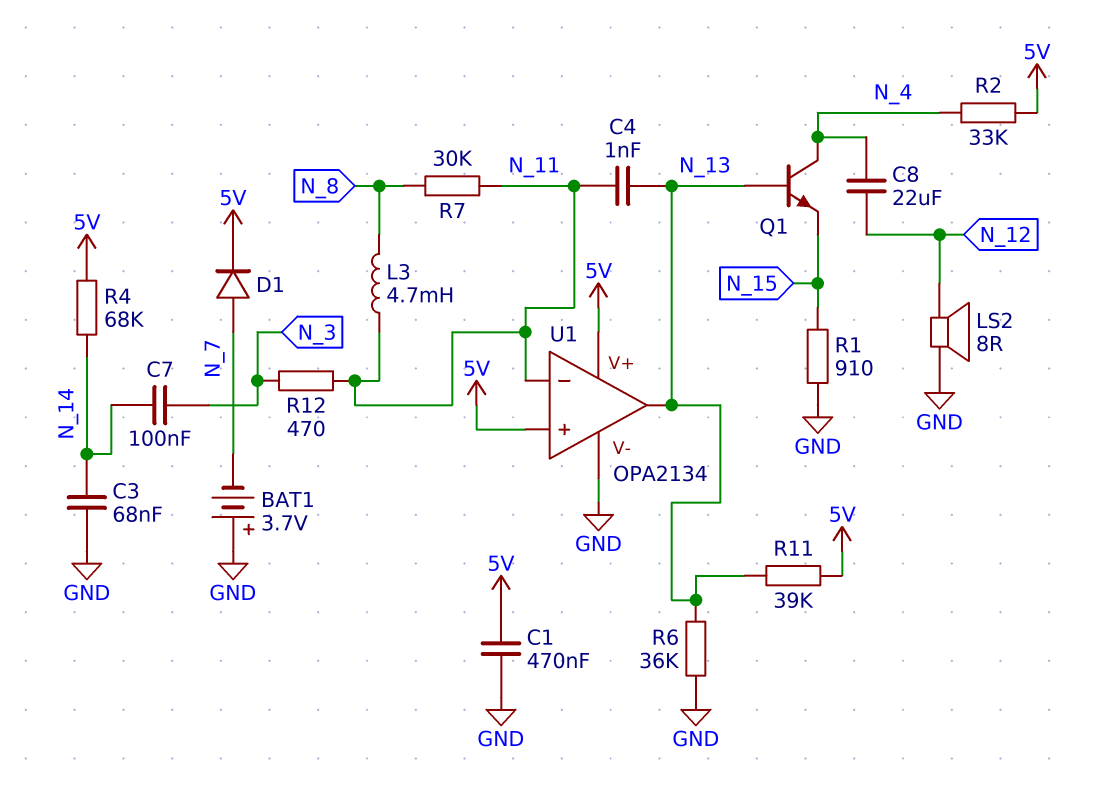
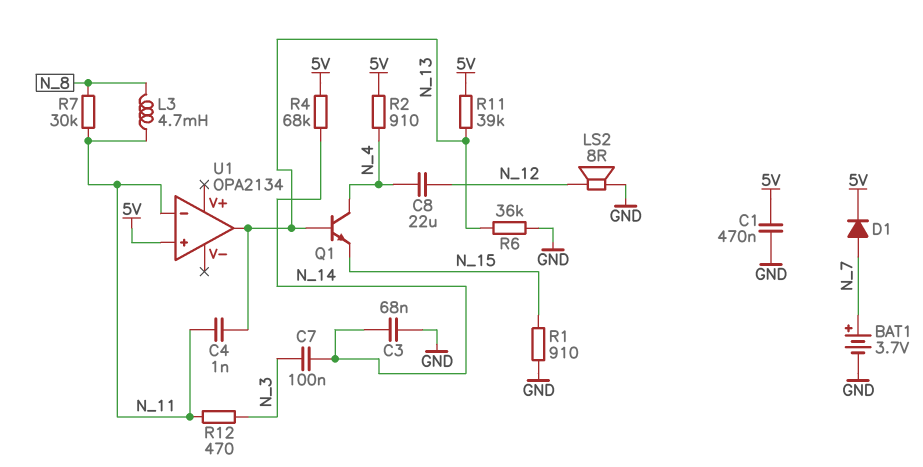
BAT1: 3.7V (plus GND, minus N_7) -> 3.7V (plus N_7, minus GND)
R2: 33k (5V, N_4) -> 910 (5V, N_4)
U1 pin V+: 5V -> none
U1 pin V-: GND -> none

